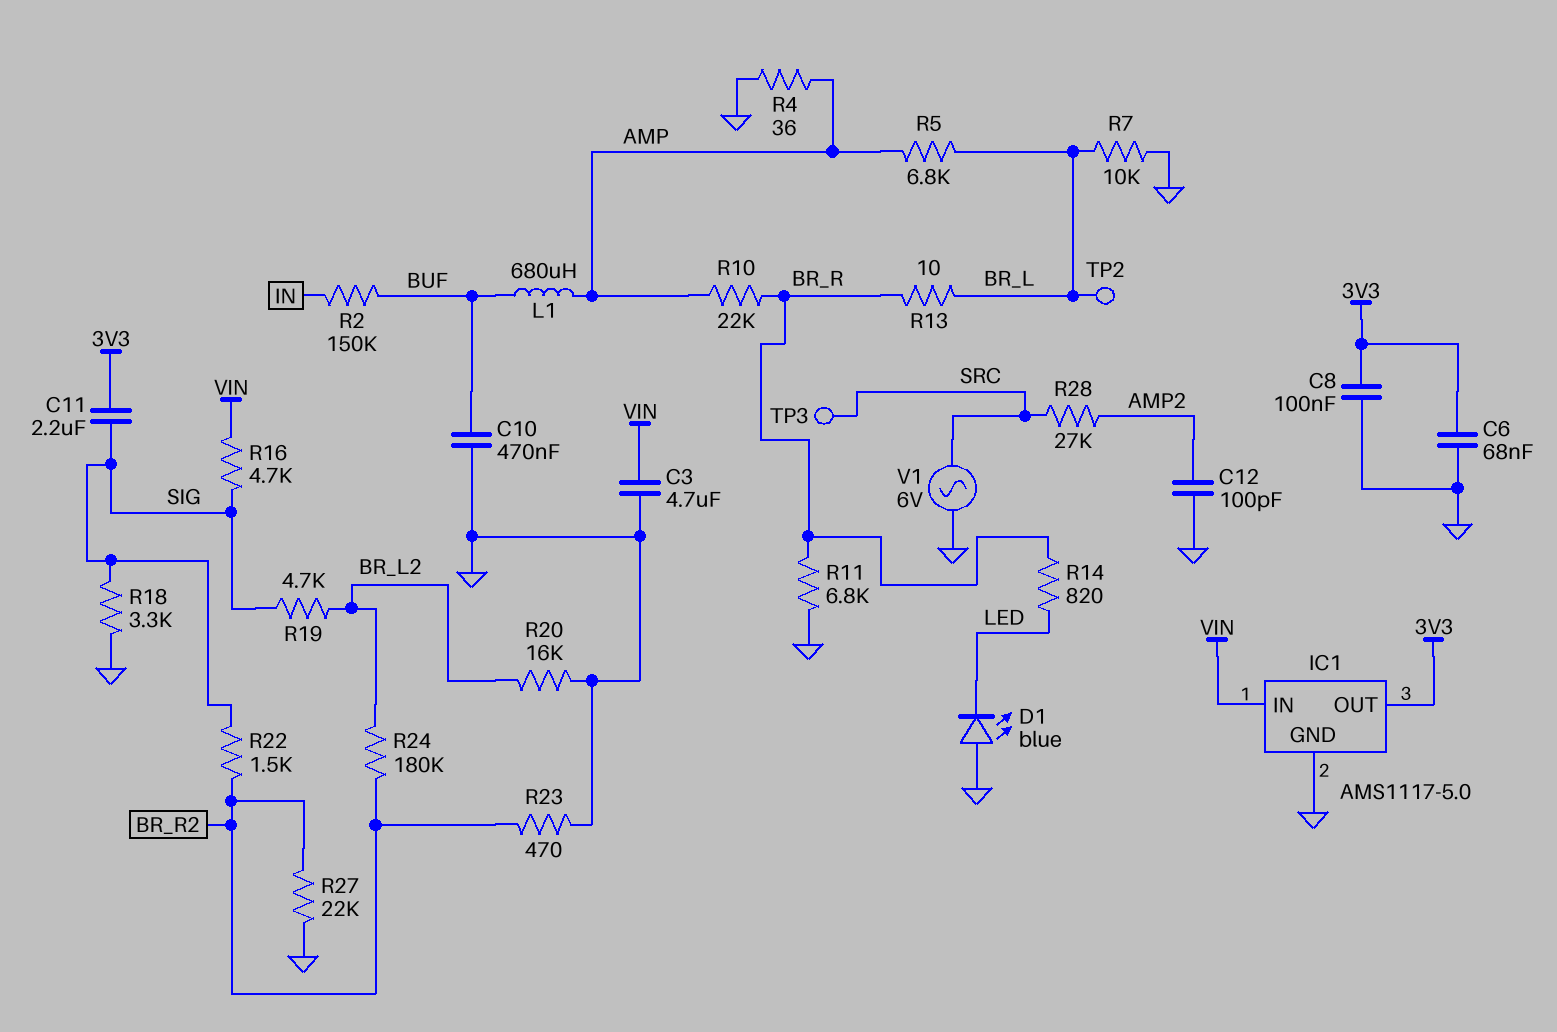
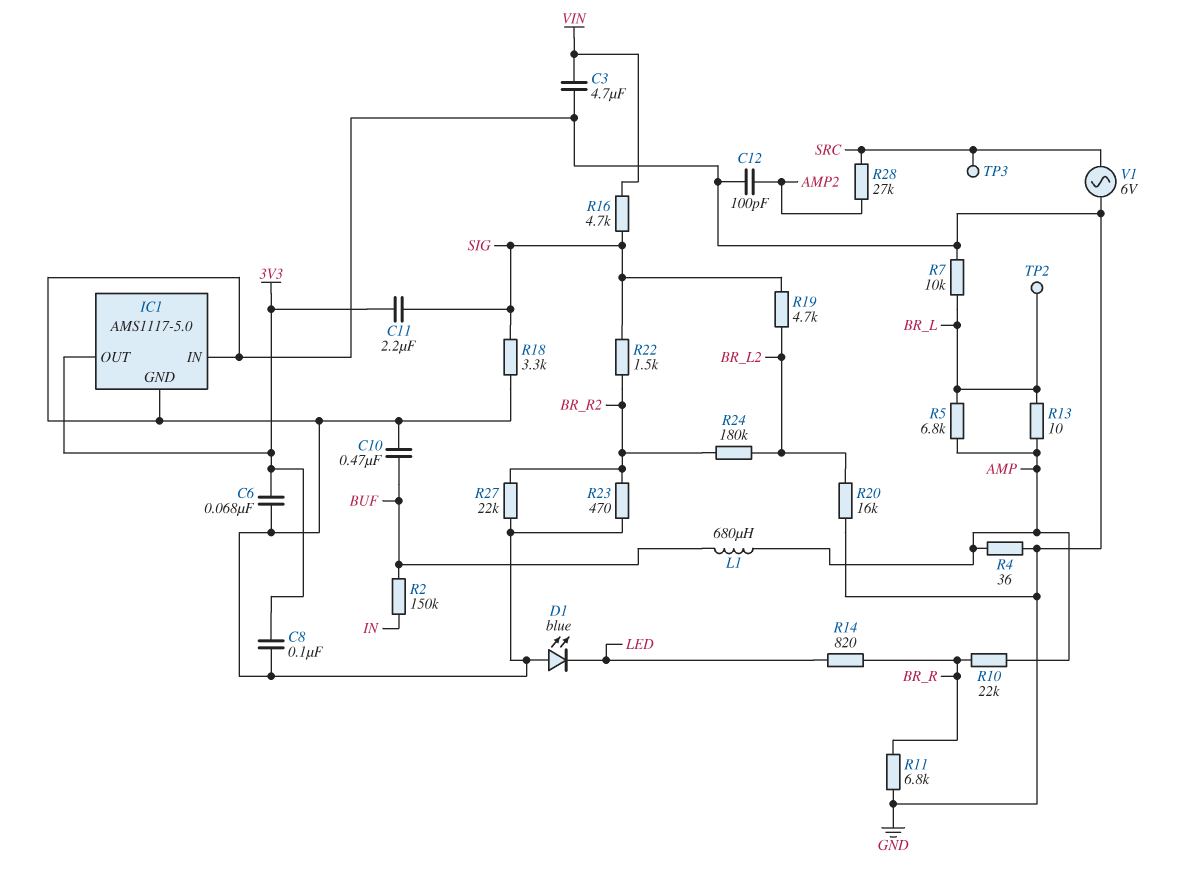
IC1 pin IN: VIN -> GND
R13: 10 (BR_L, BR_R) -> 10 (AMP, BR_L)

